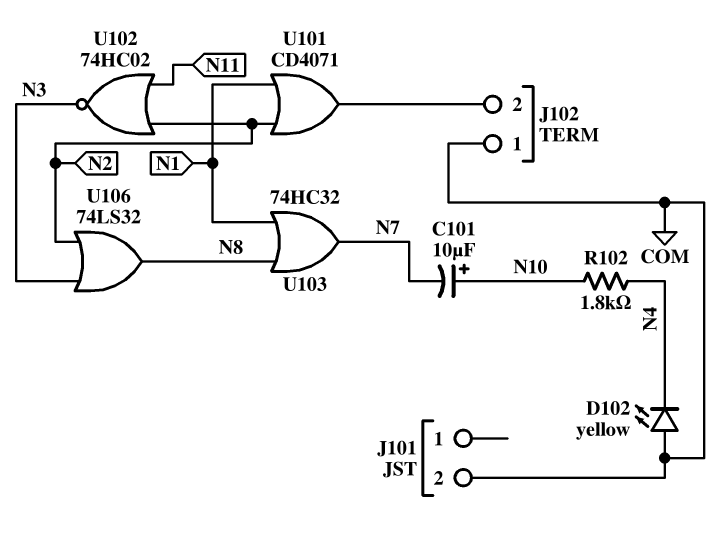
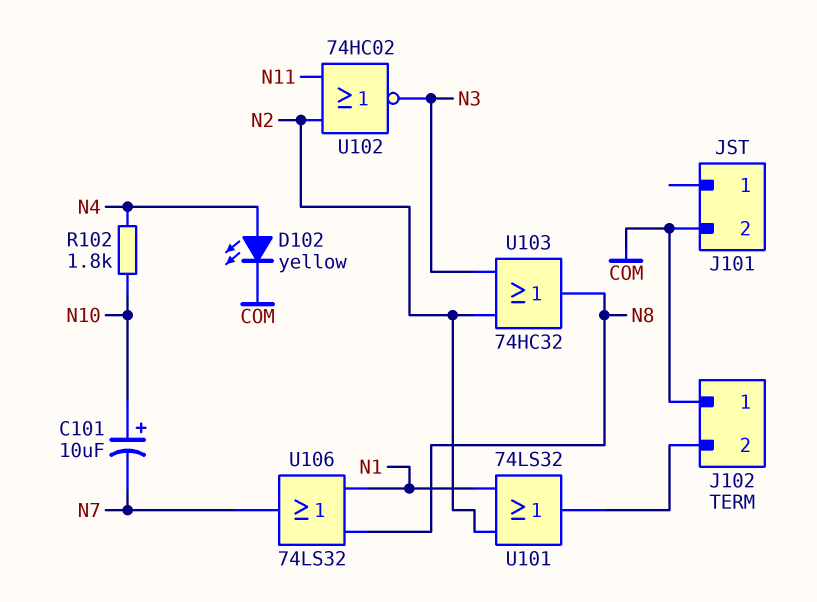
D102: LED yellow (A COM, K N4) -> LED yellow (A N4, K COM)
U101: OR CD4071 (in N1, in N2, out J102/2) -> OR 74LS32 (in N1, in N2, out J102/2)
U103: OR 74HC32 (in N1, in N8, out N7) -> OR 74HC32 (in N2, in N3, out N8)
U106: OR 74LS32 (in N2, in N3, out N8) -> OR 74LS32 (in N1, in N8, out N7)

